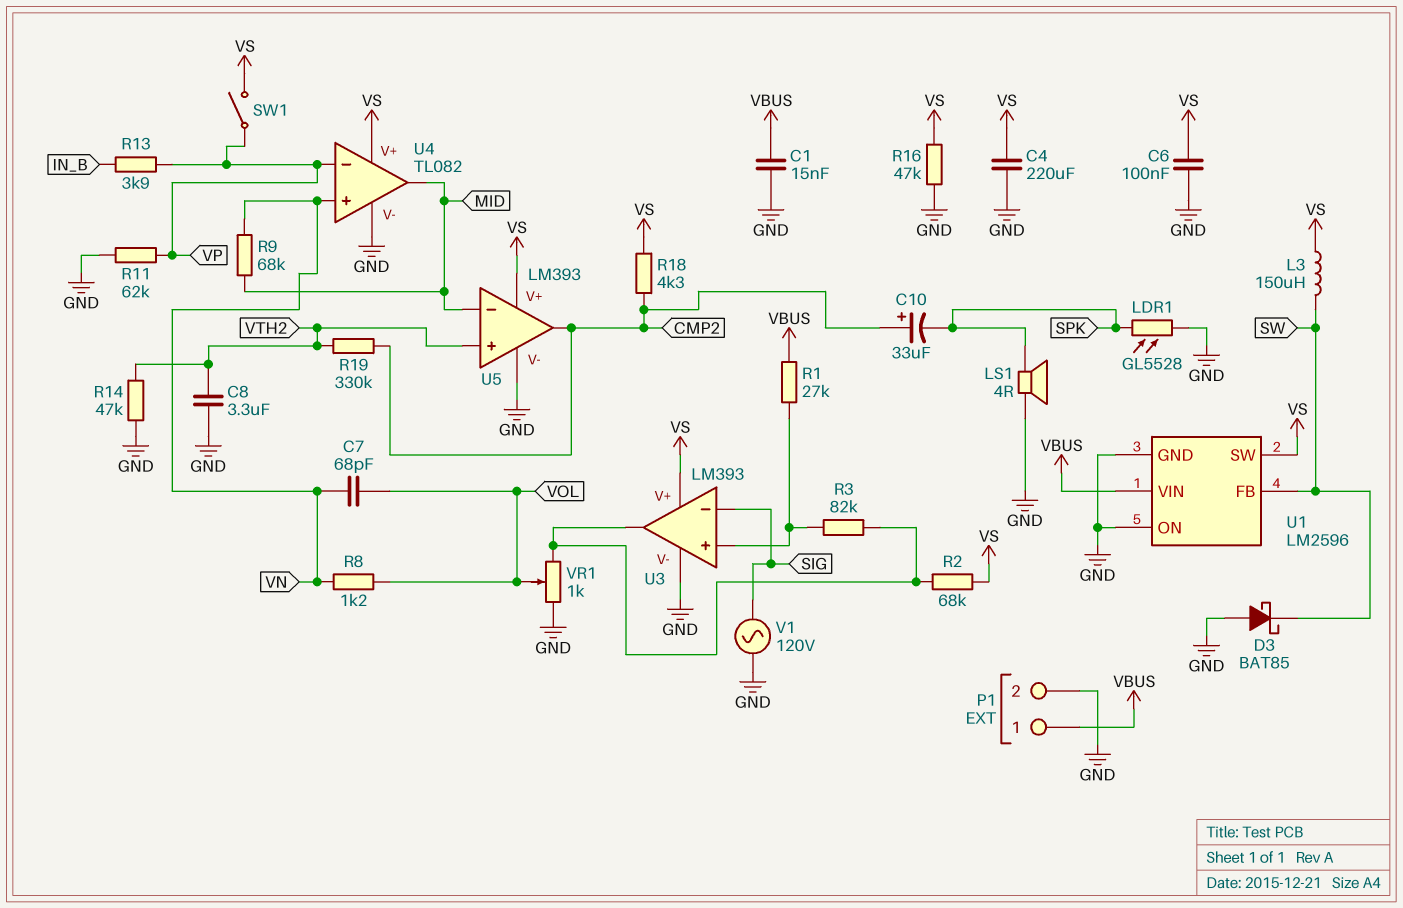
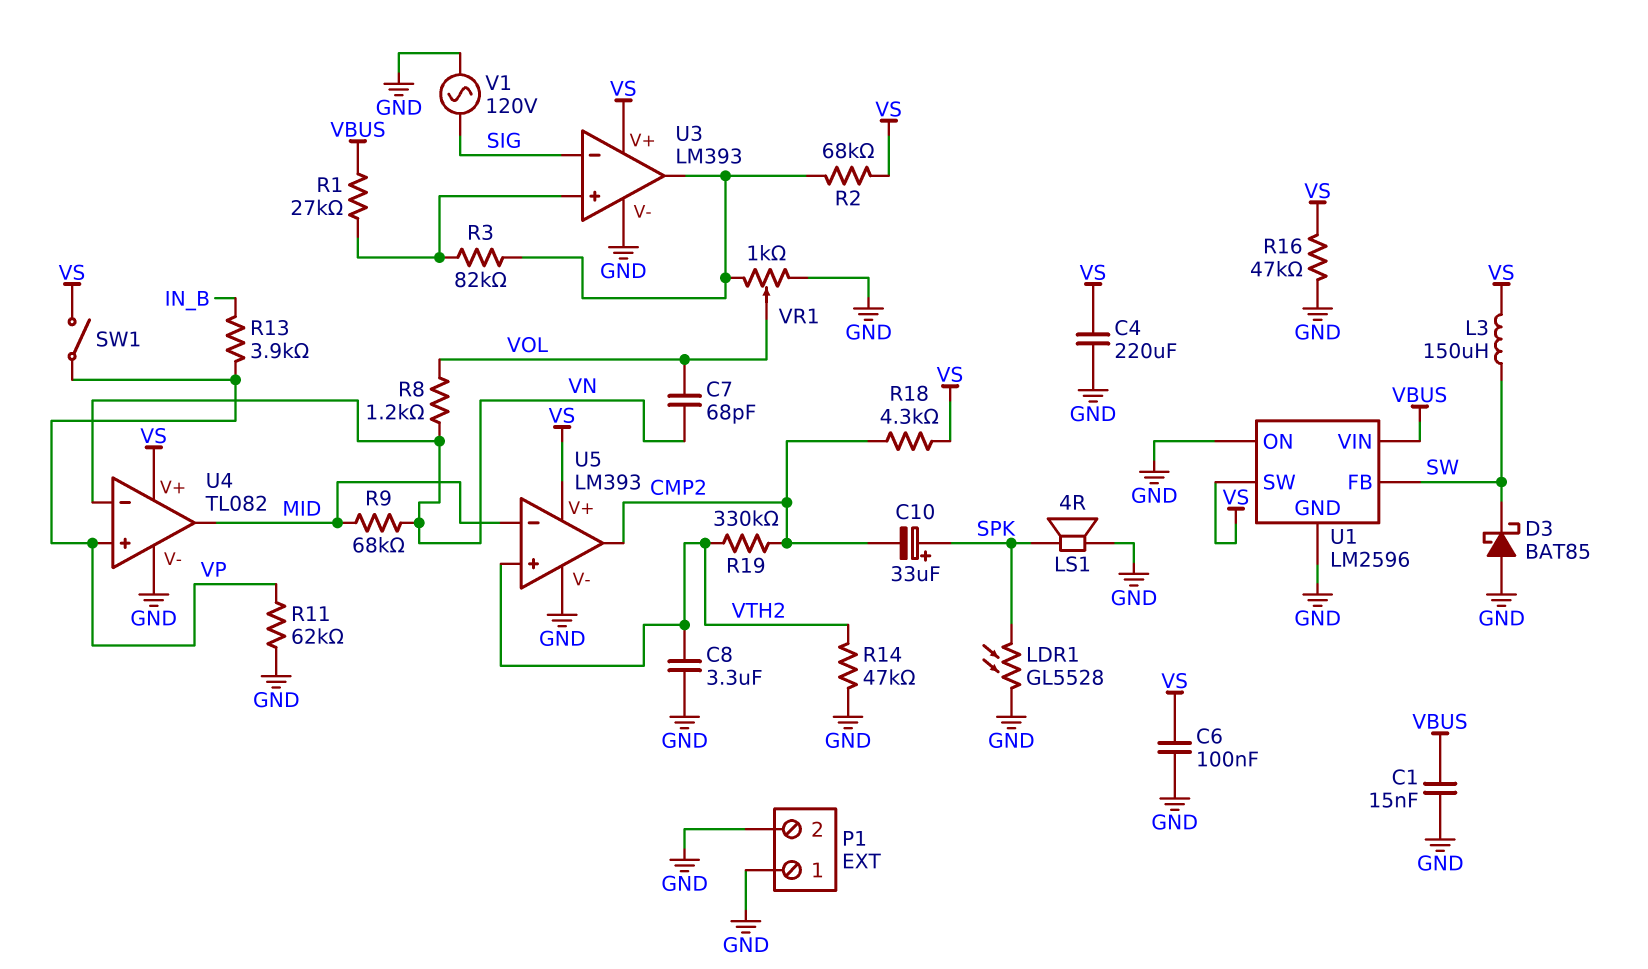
C10: 33uF (plus CMP2, minus SPK) -> 33uF (plus SPK, minus CMP2)
P1 pin 1: VBUS -> GND
U4 pin in+: VN -> VP
U4 pin in-: VP -> VN

